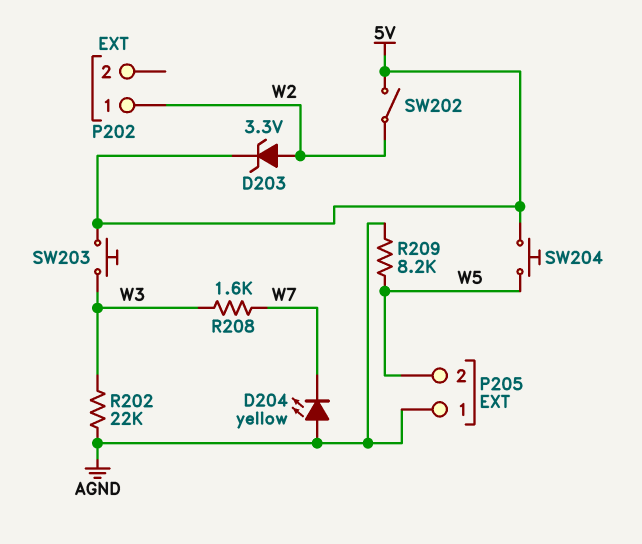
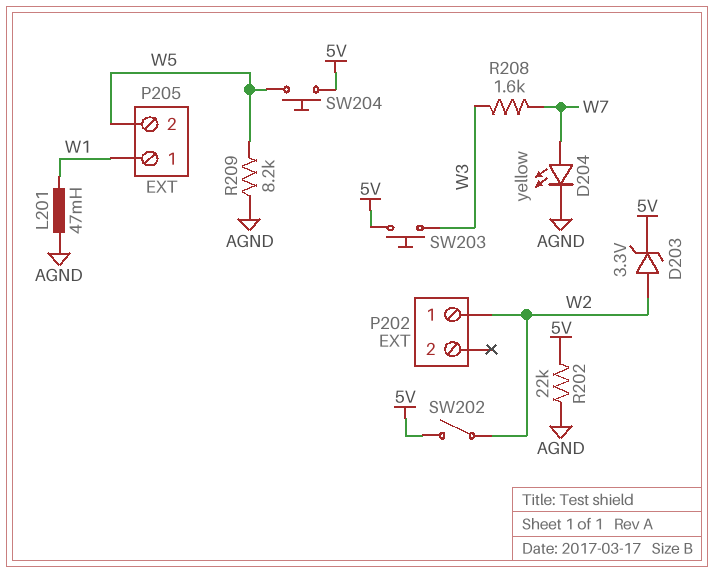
D204: LED yellow (A AGND, K W7) -> LED yellow (A W7, K AGND)
L201: none -> 47mH (AGND, W1)
P205 pin 1: AGND -> W1
R202: 22k (AGND, W3) -> 22k (5V, AGND)

